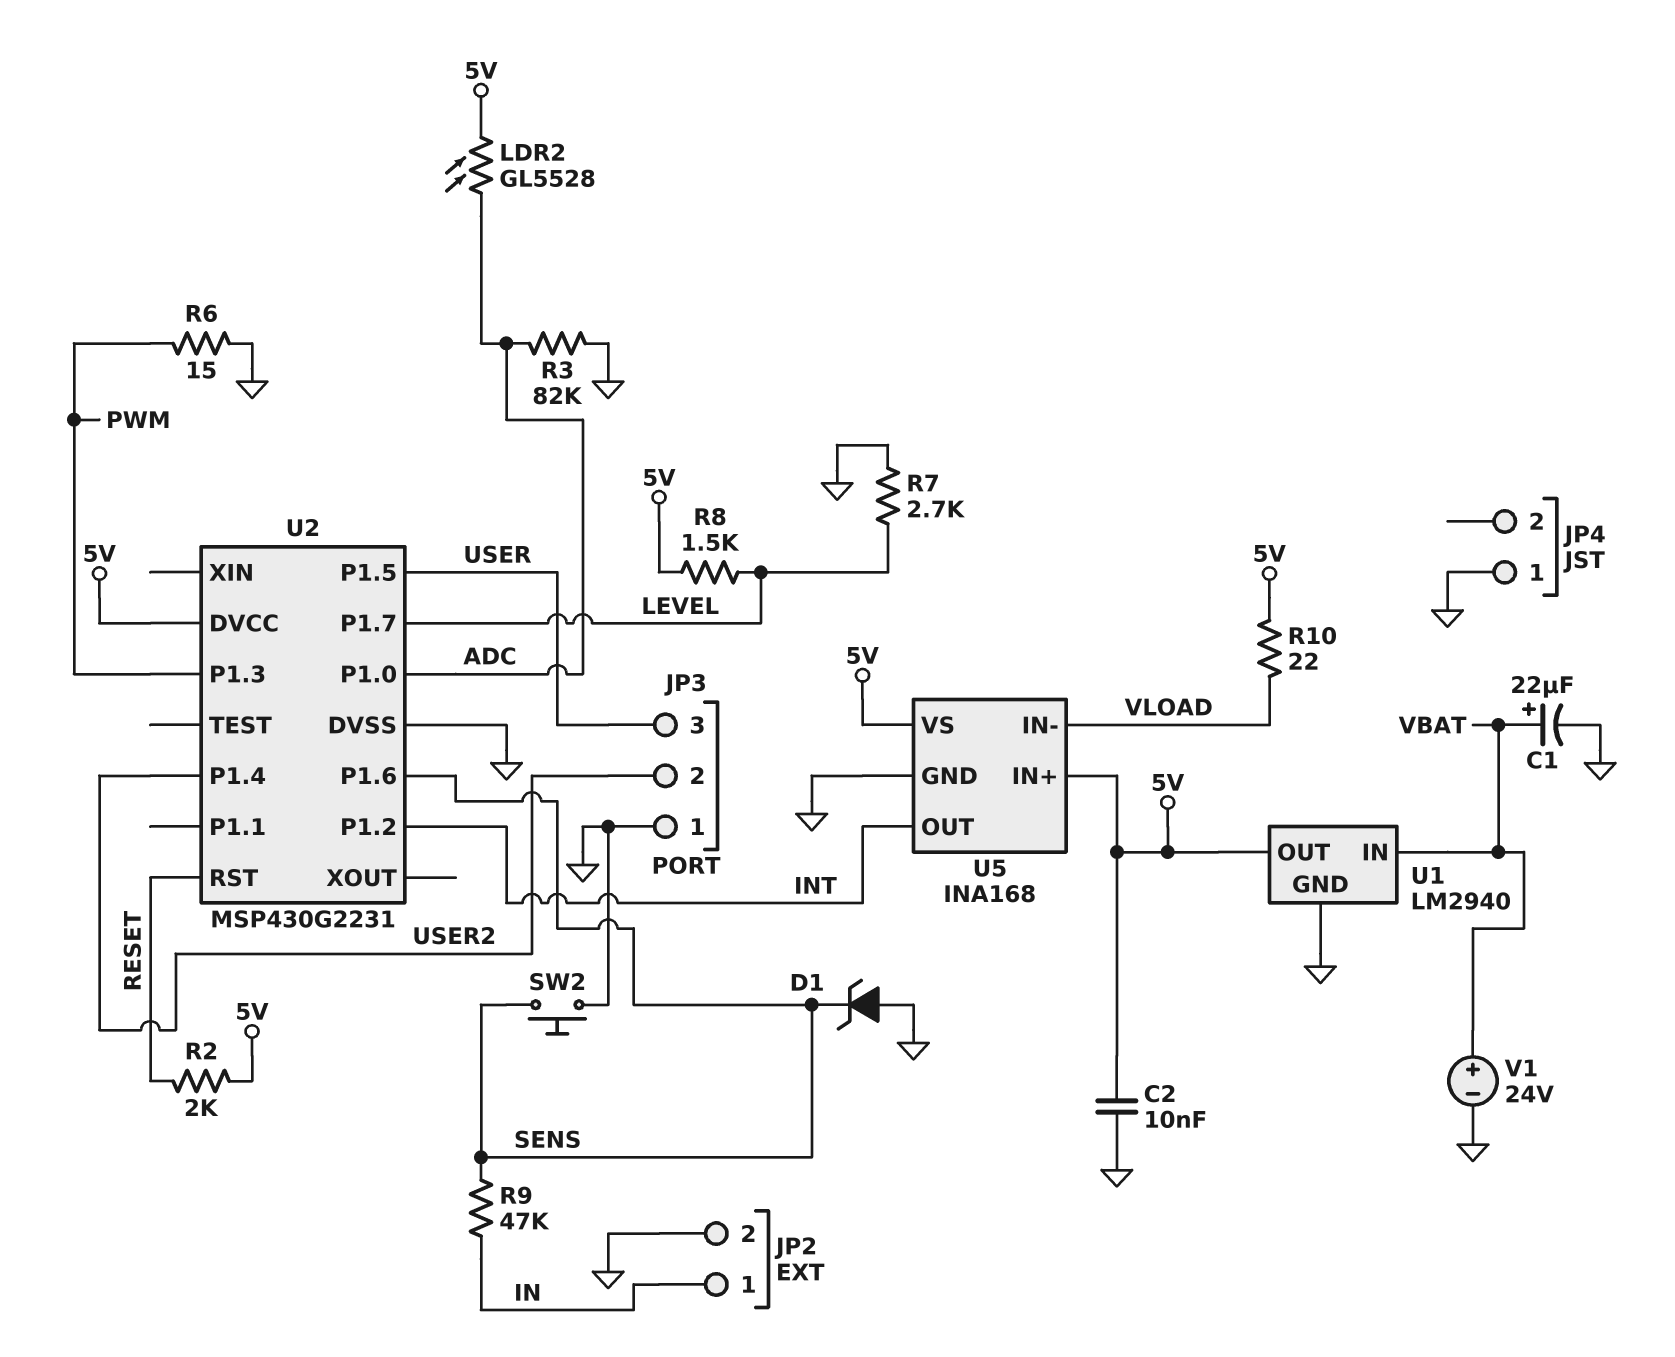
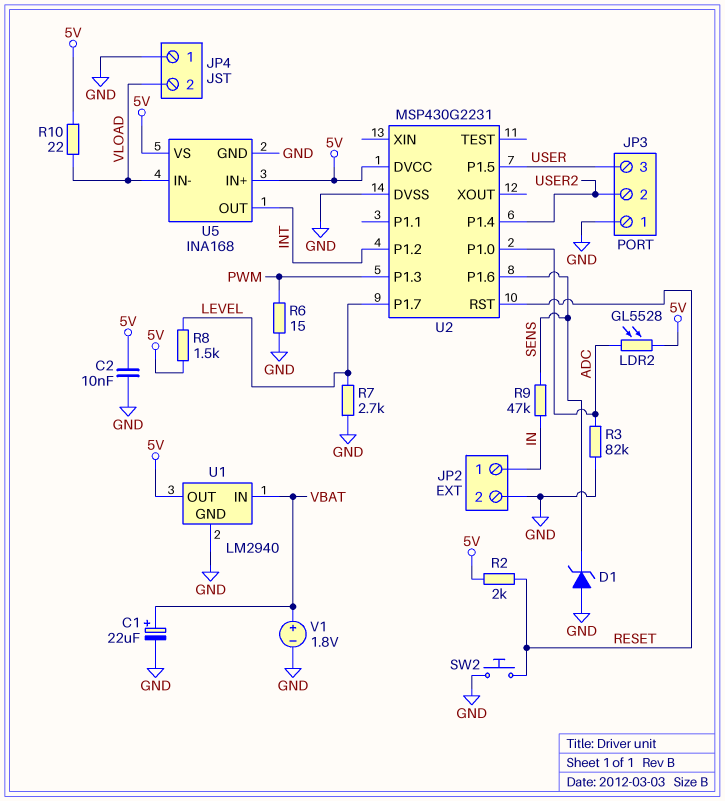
JP4 pin 2: none -> VLOAD
SW2: button (GND, SENS) -> button (GND, RESET)
V1: 24V (plus VBAT, minus GND) -> 1.8V (plus VBAT, minus GND)

